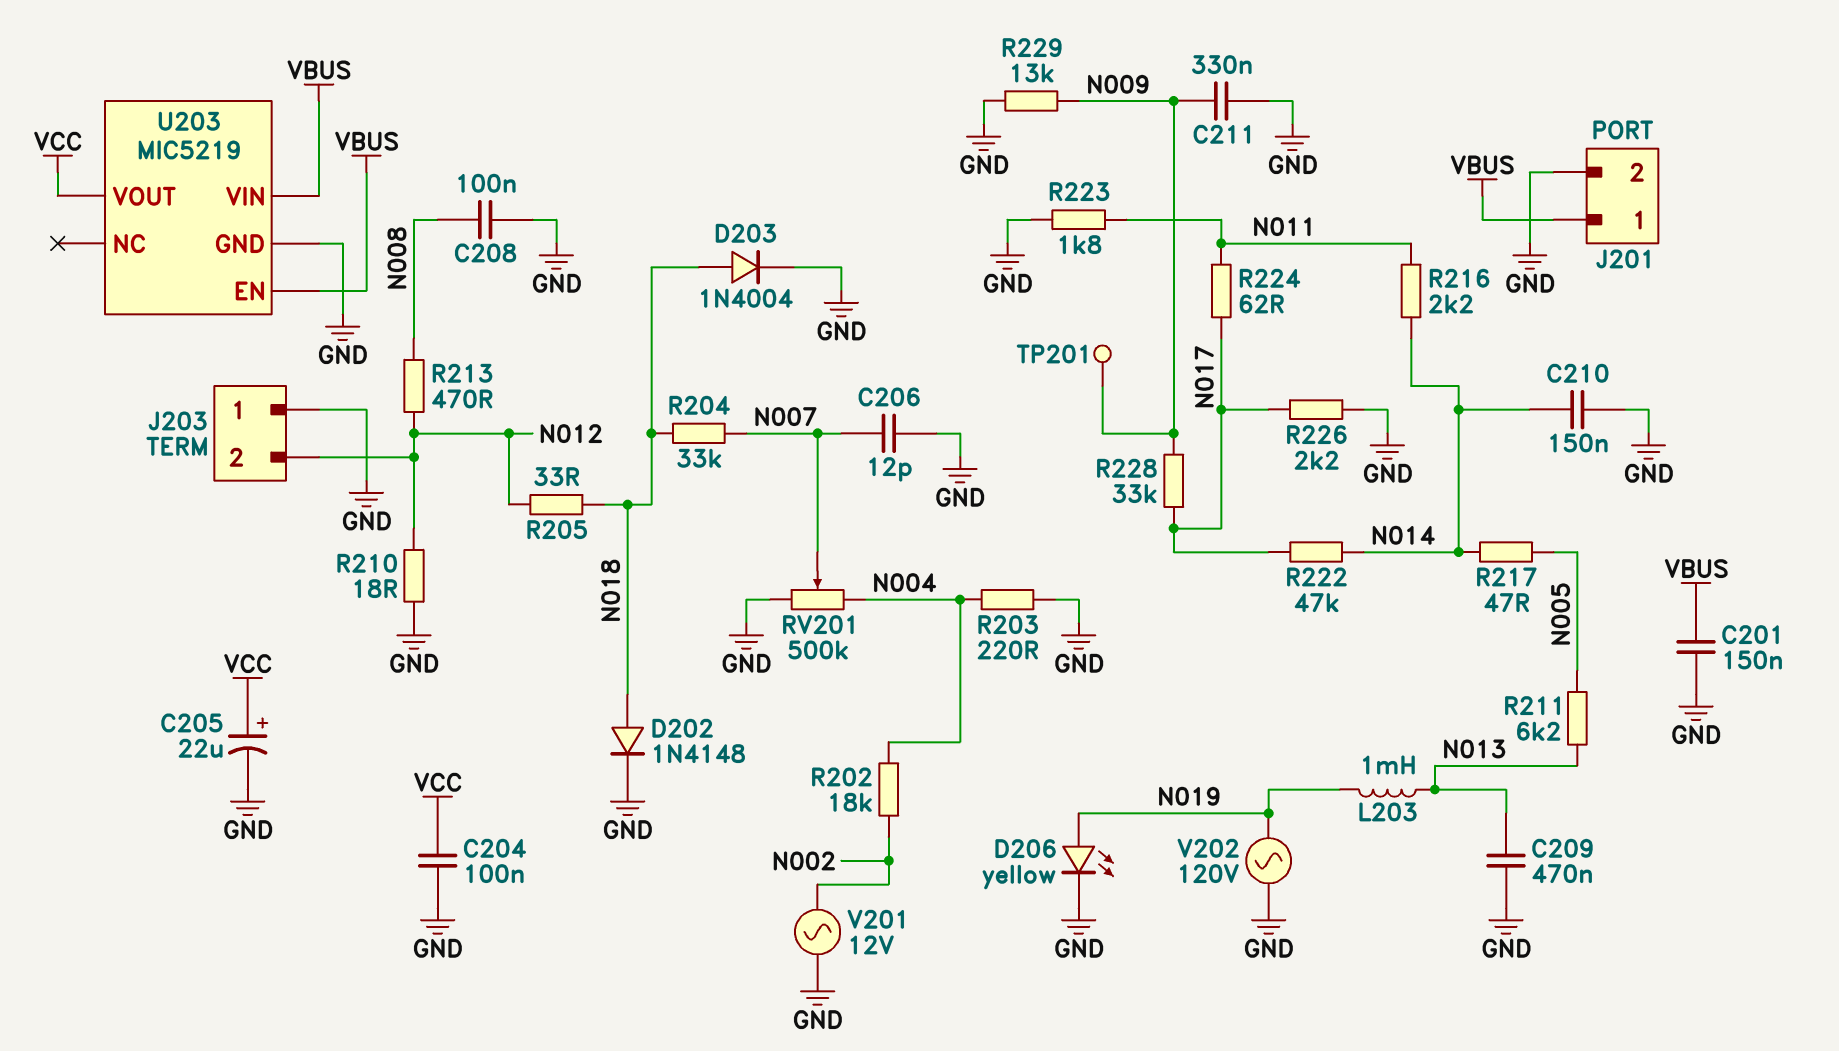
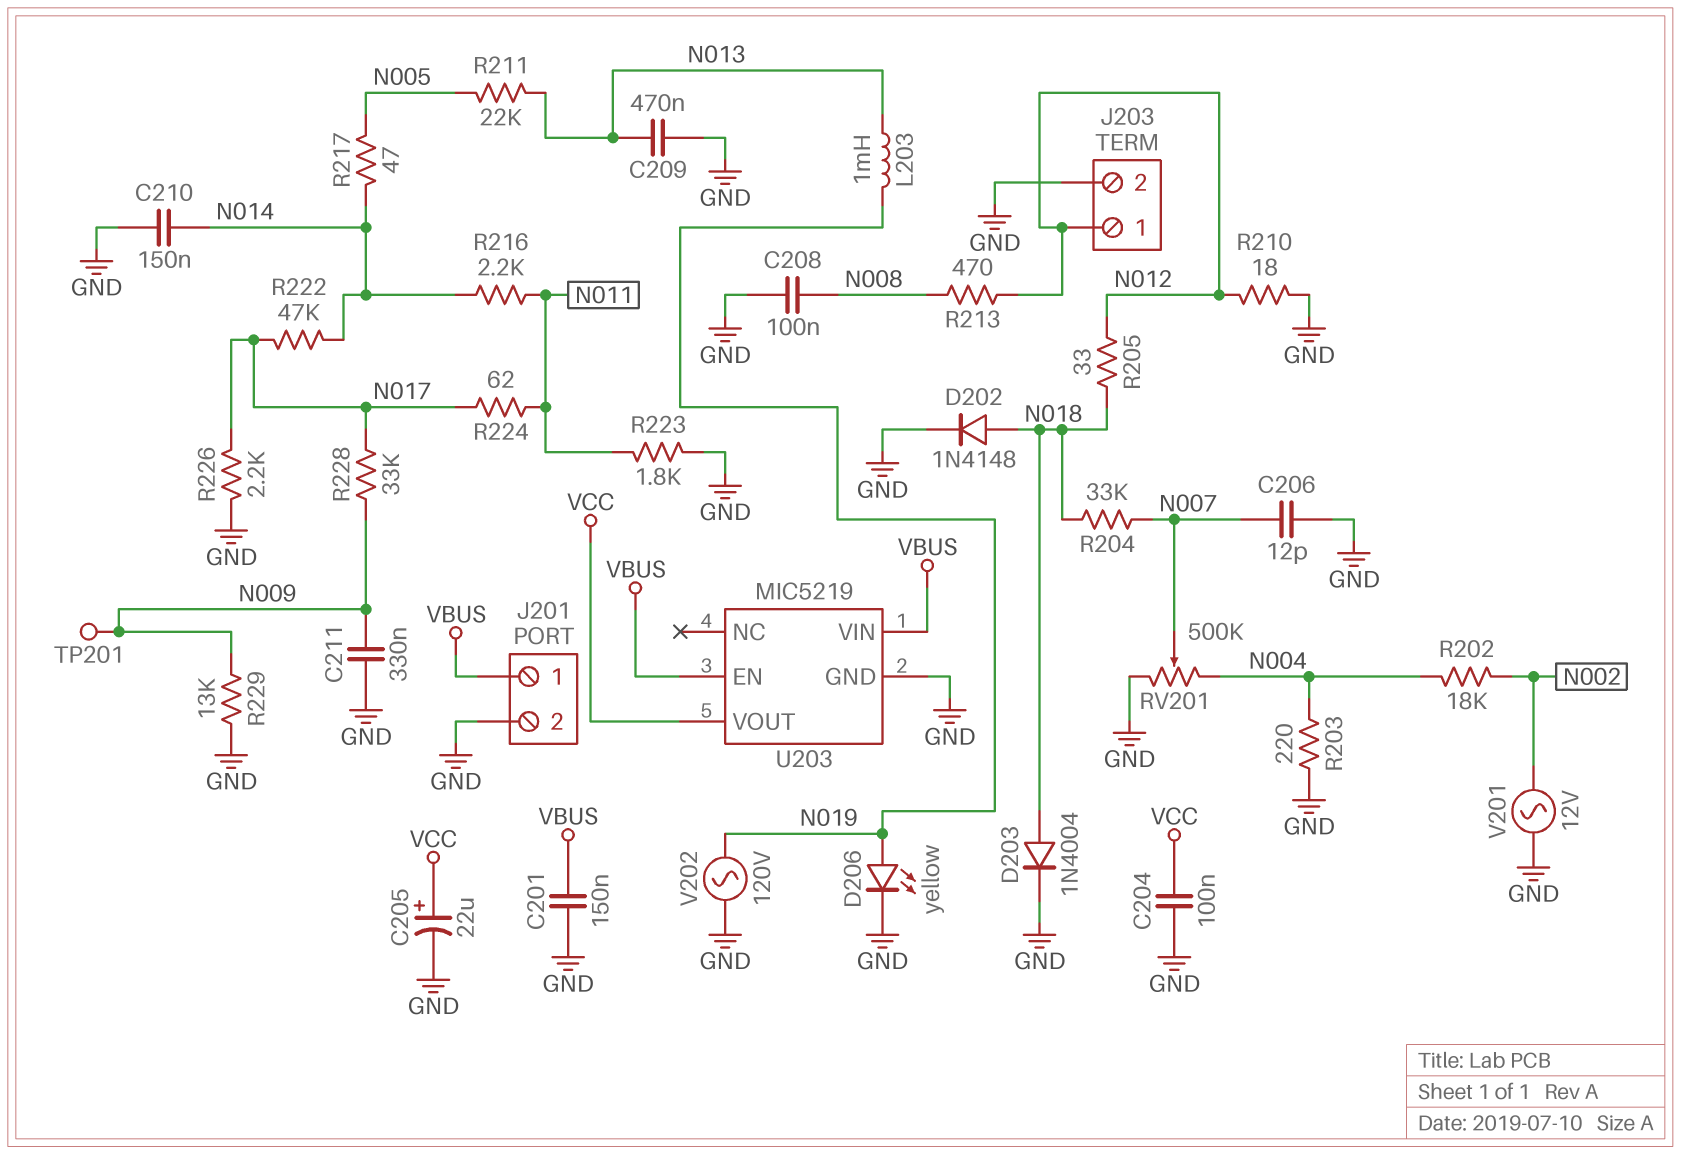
J203 pin 1: GND -> N012
J203 pin 2: N012 -> GND
R211: 6.2k (N005, N013) -> 22k (N005, N013)

